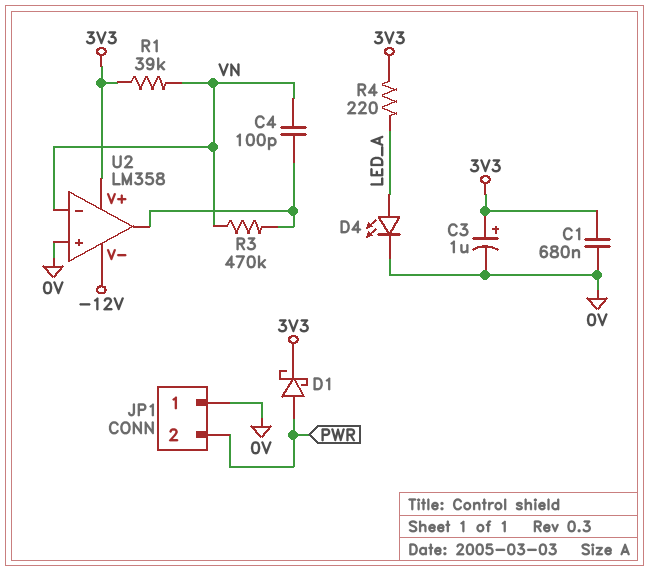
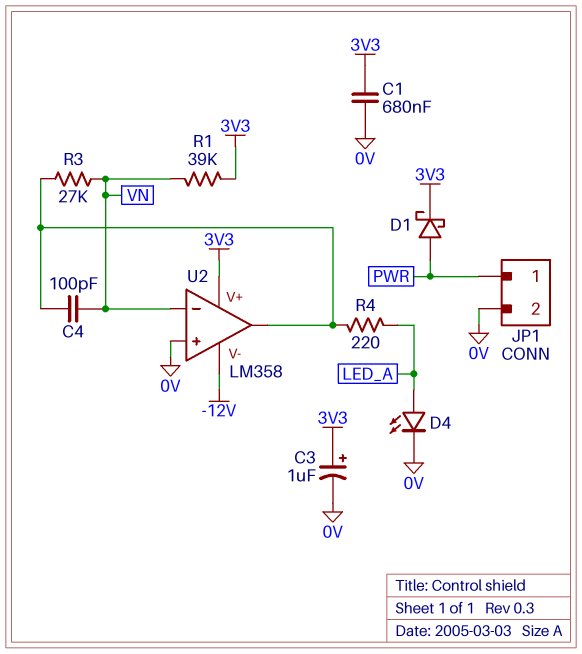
JP1 pin 1: 0V -> PWR
JP1 pin 2: PWR -> 0V
R3: 470k (U2/out, VN) -> 27k (U2/out, VN)
R4: 220 (3V3, LED_A) -> 220 (LED_A, U2/out)

